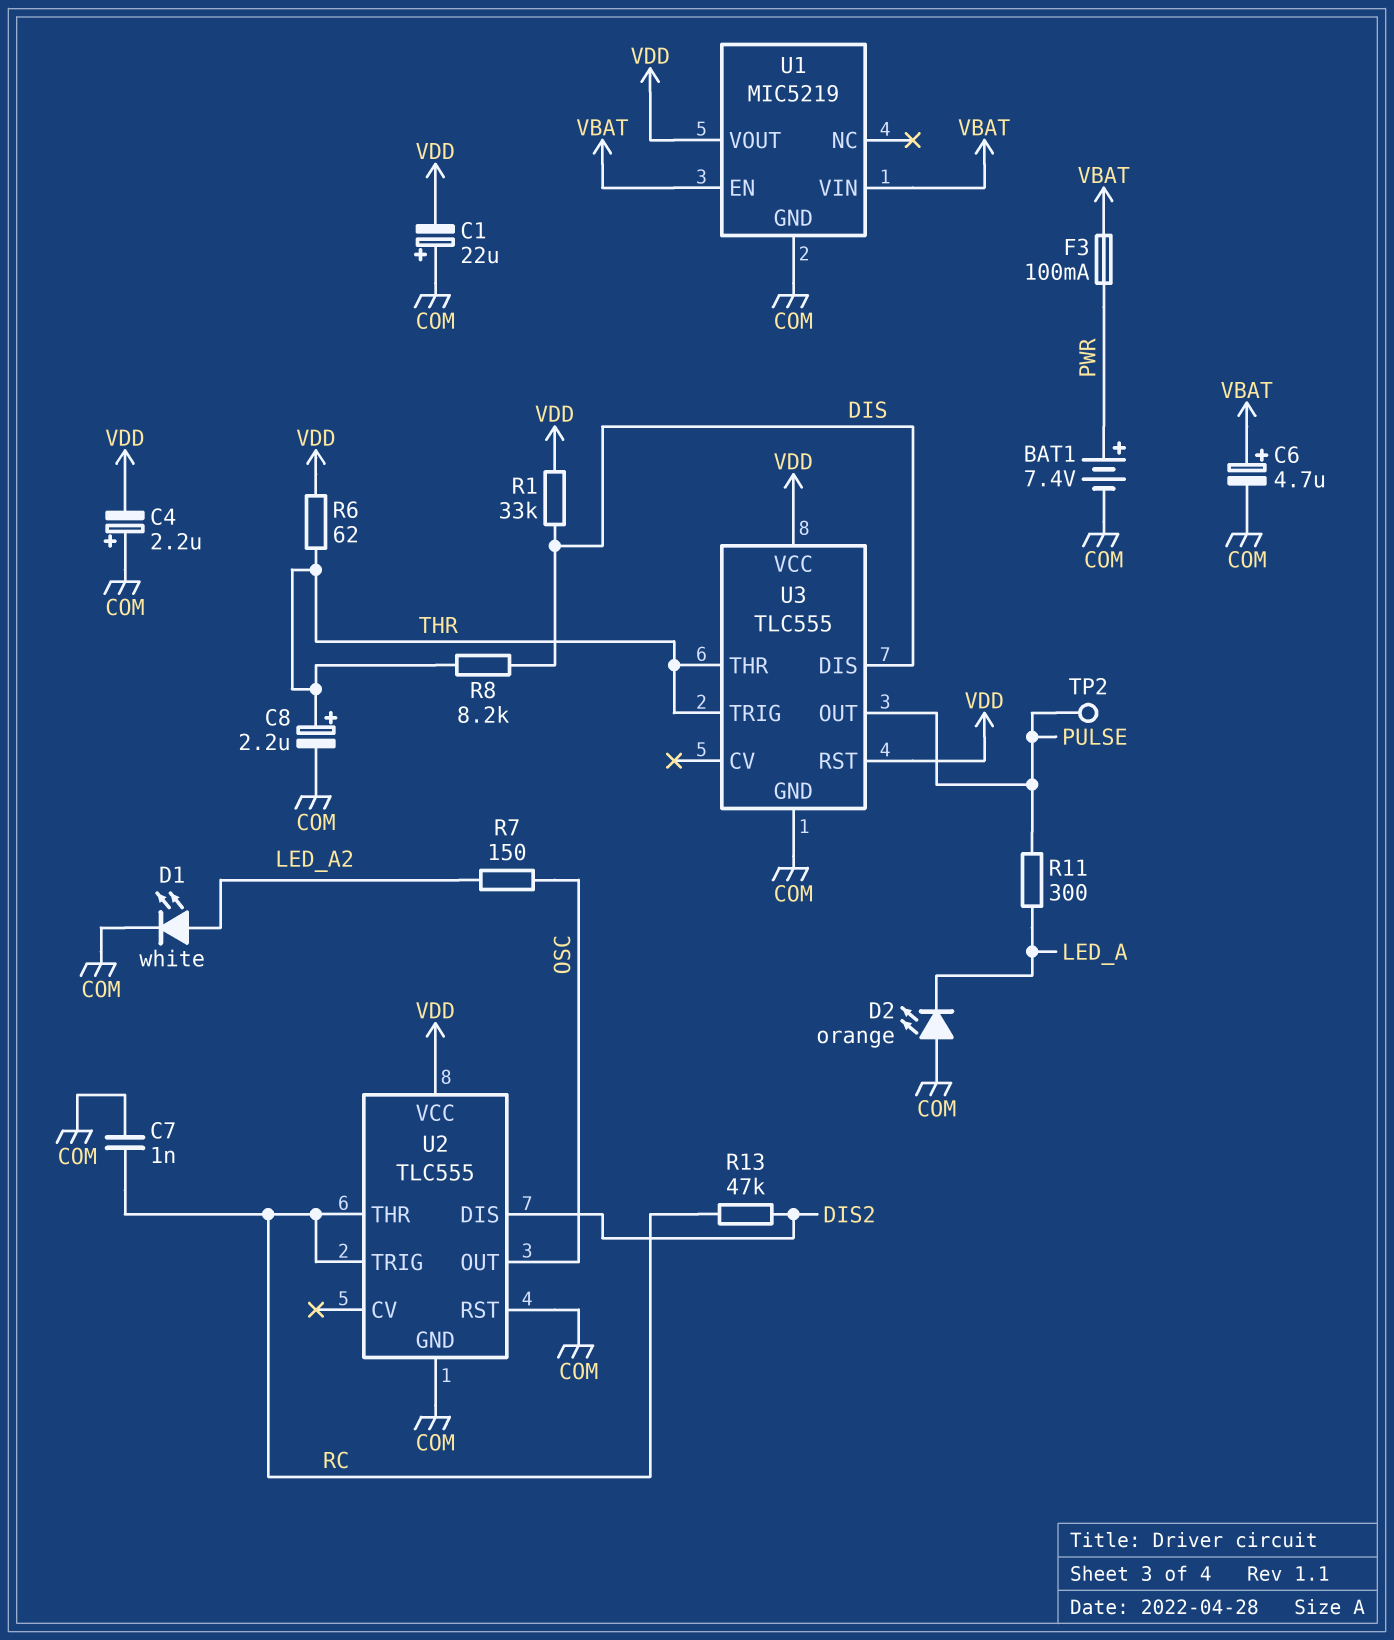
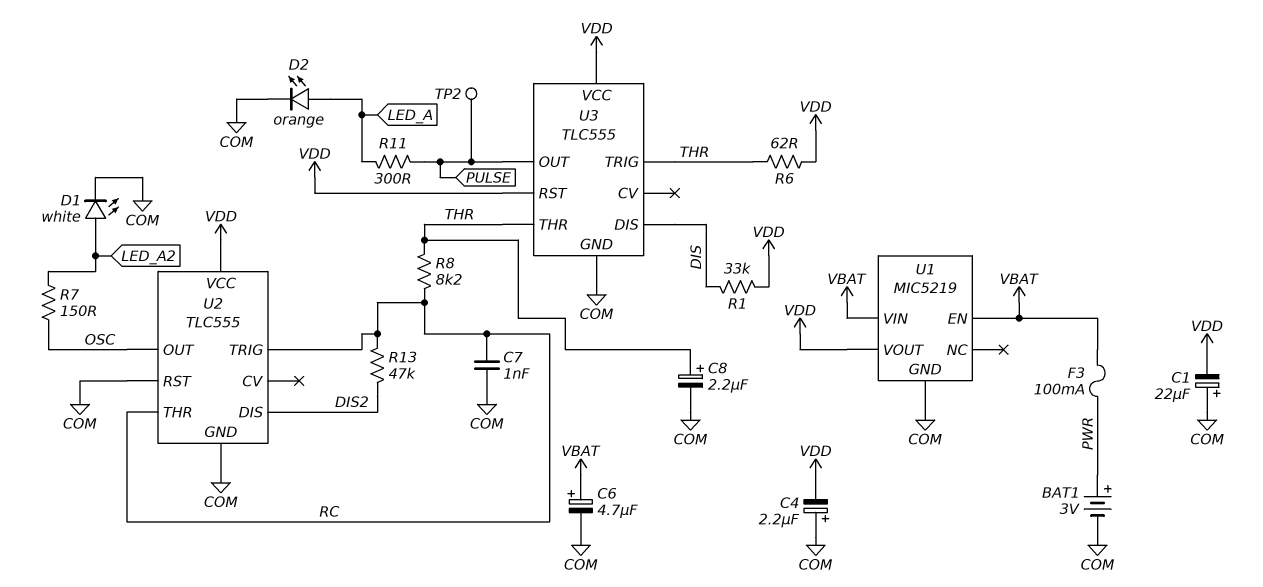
BAT1: 7.4V (plus PWR, minus COM) -> 3V (plus PWR, minus COM)
D2: LED orange (A COM, K LED_A) -> LED orange (A LED_A, K COM)
R8: 8.2k (DIS, THR) -> 8.2k (RC, THR)

